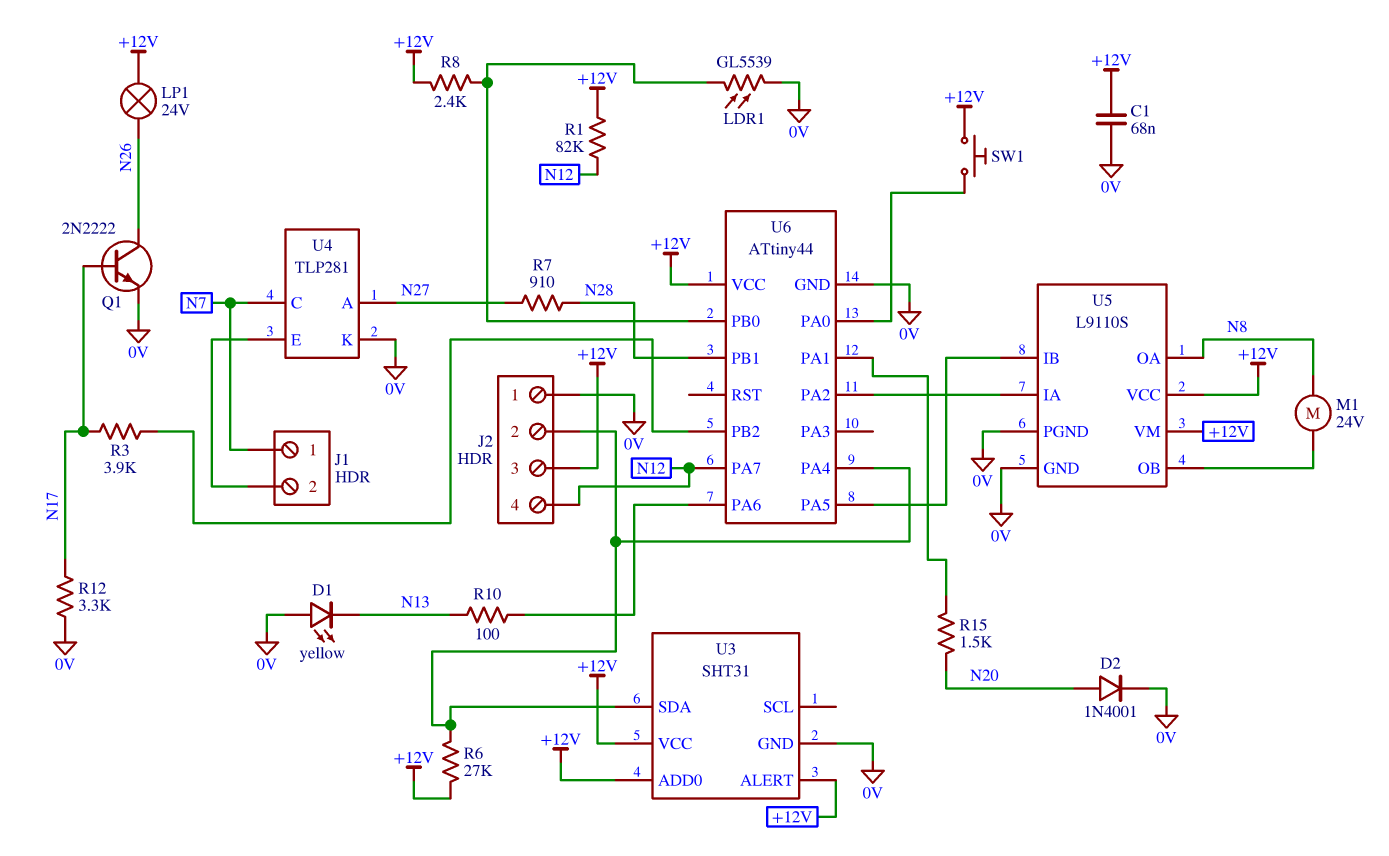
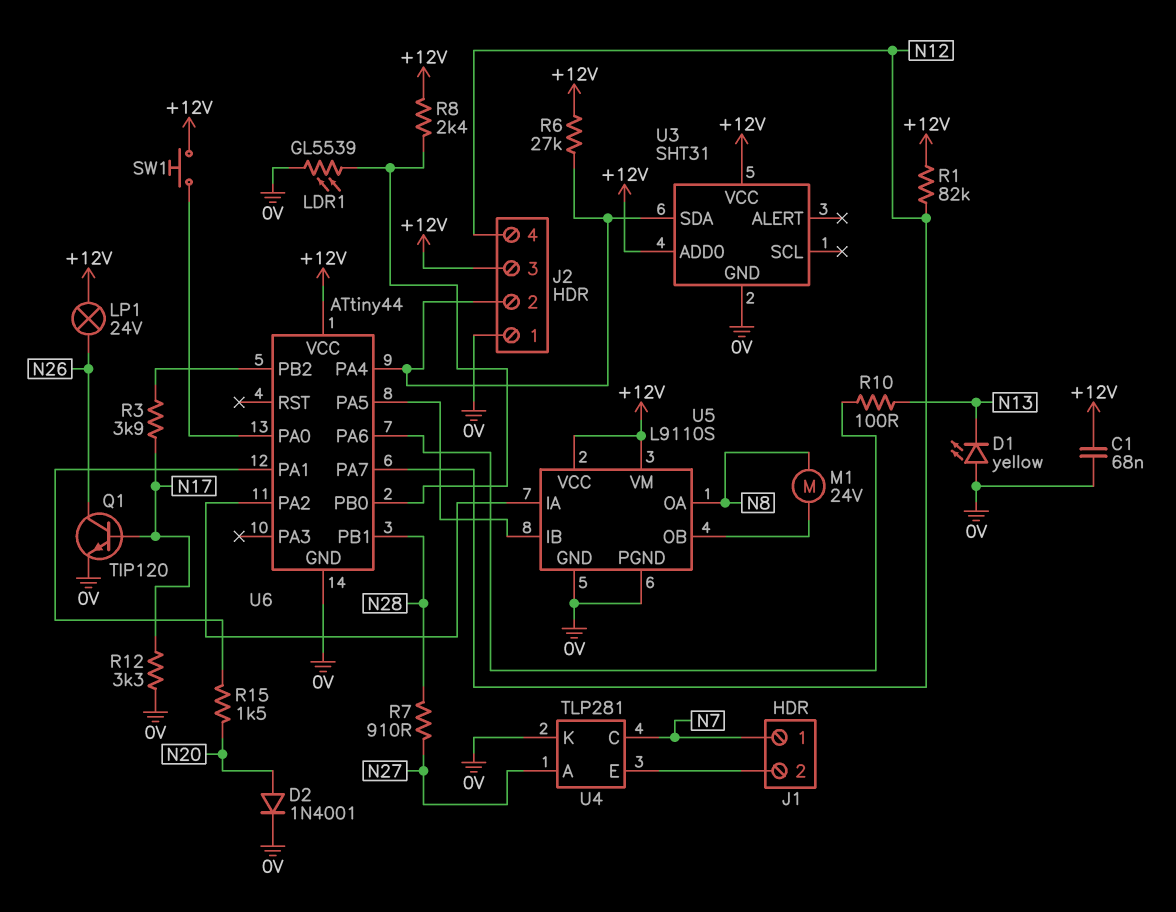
Q1: NPN 2N2222 (B N17, C N26, E 0V) -> NPN TIP120 (B N17, C N26, E 0V)
U3 pin ALERT: +12V -> none

